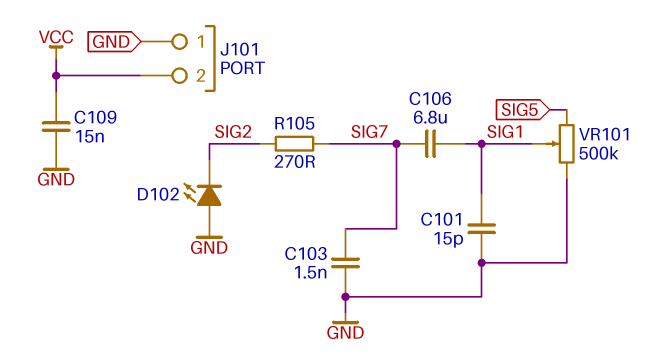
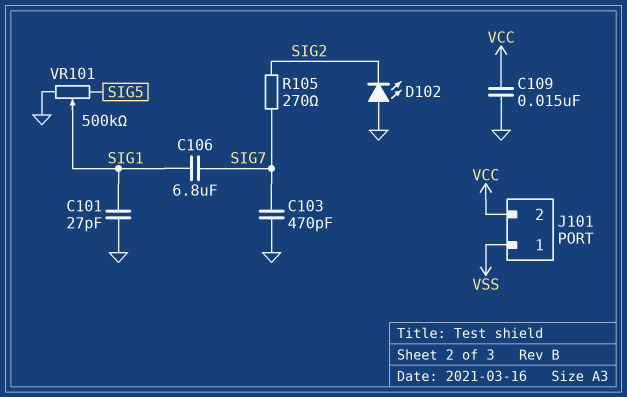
C101: 15pF (GND, SIG1) -> 27pF (GND, SIG1)
C103: 1.5nF (GND, SIG7) -> 470pF (GND, SIG7)
J101 pin 1: GND -> VSS

